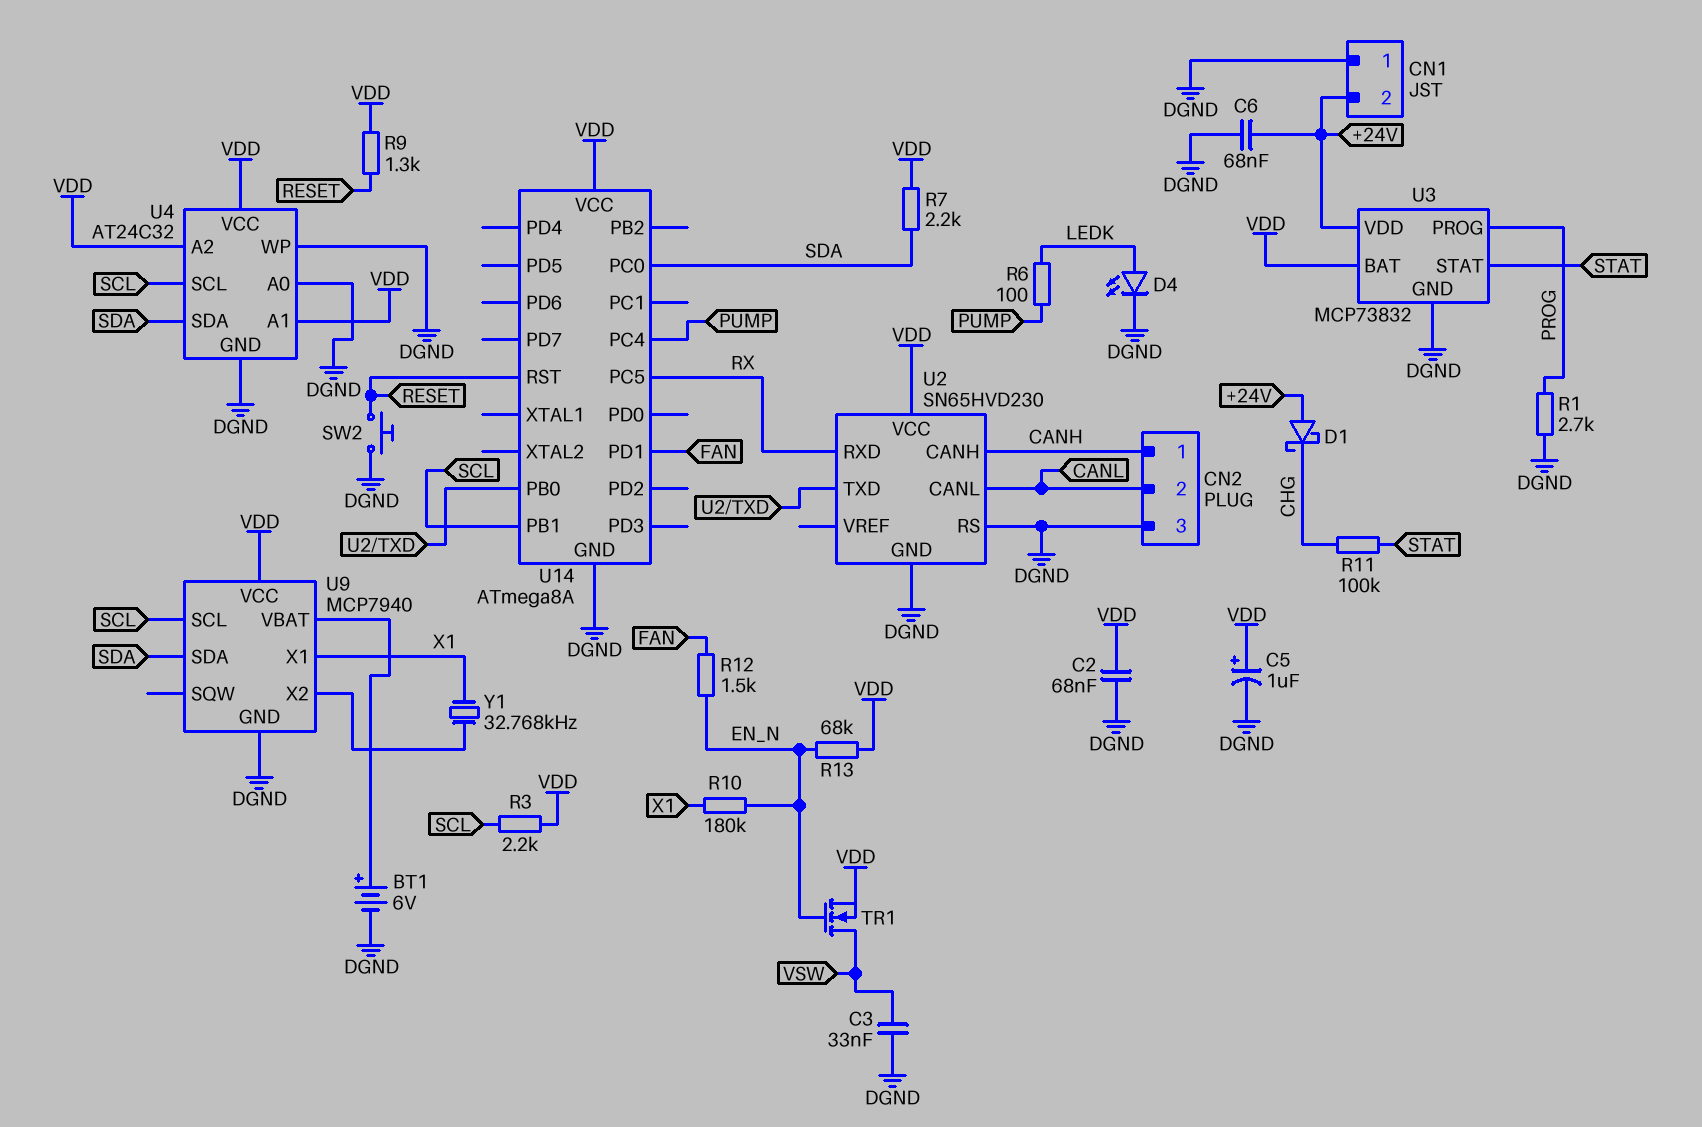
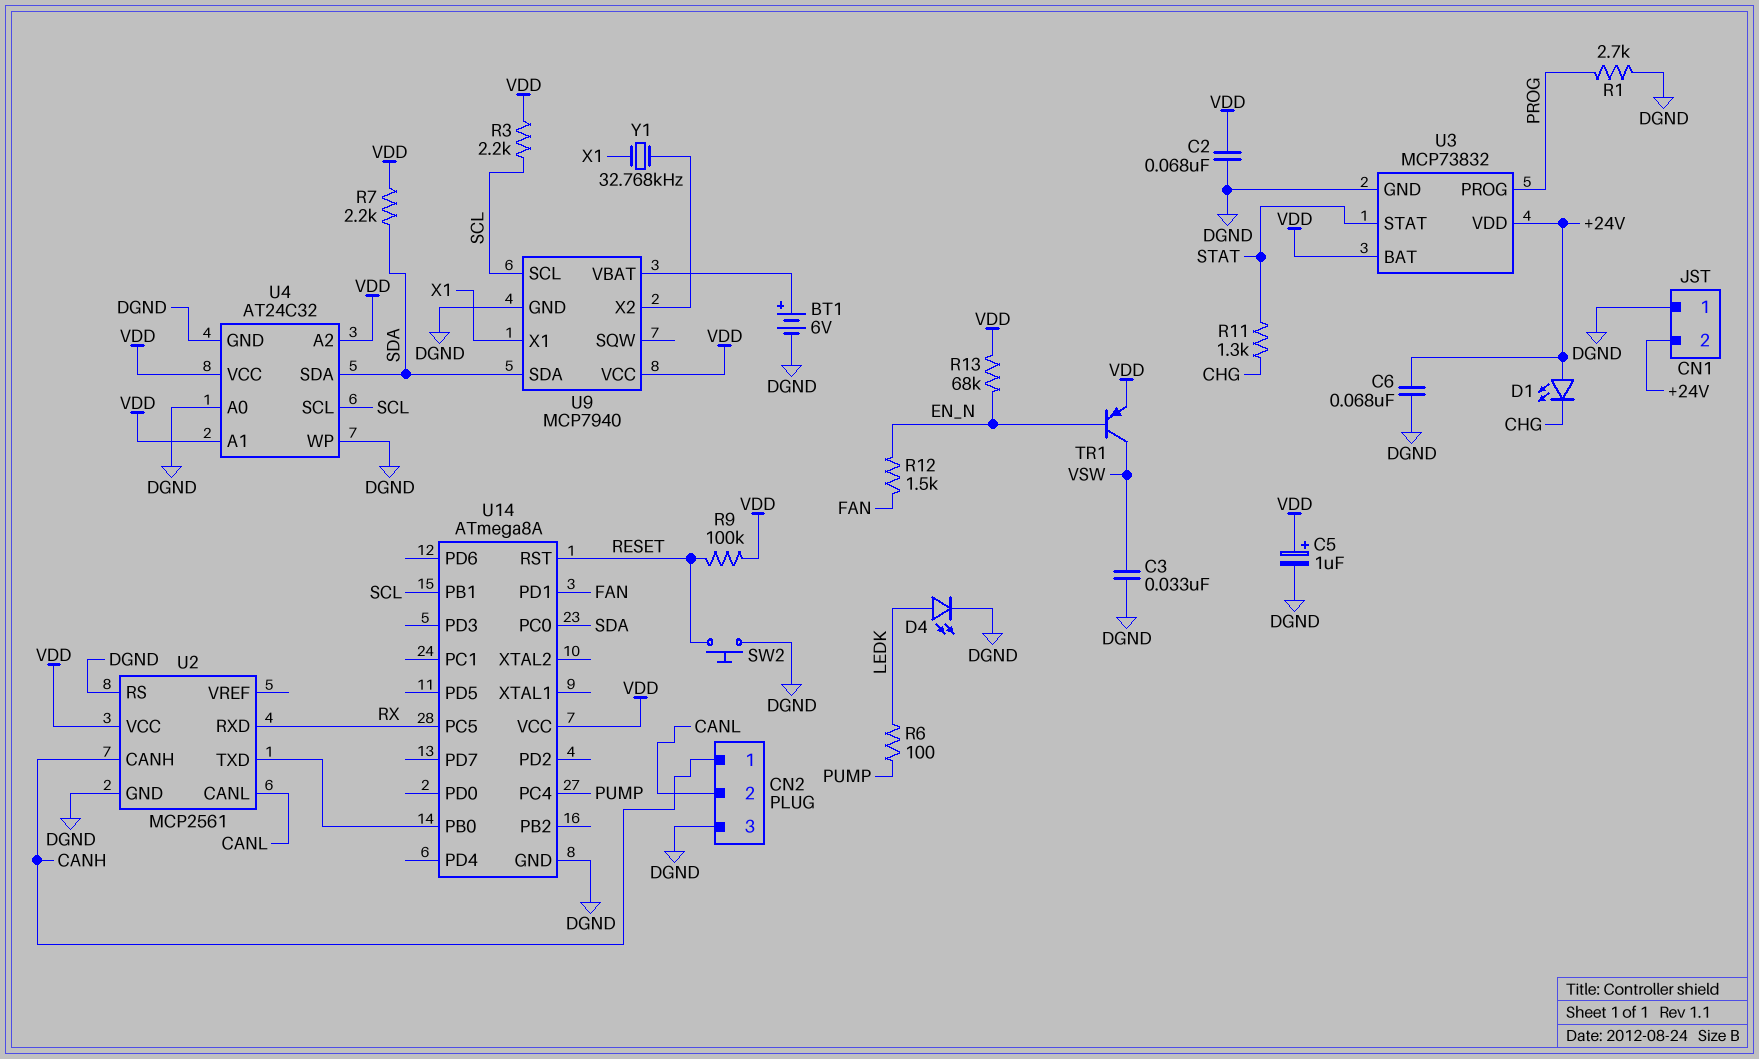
D1: schottky (A +24V, K CHG) -> LED (A +24V, K CHG)
R9: 1.3k (RESET, VDD) -> 100k (RESET, VDD)
R10: 180k (EN_N, X1) -> none
R11: 100k (CHG, STAT) -> 1.3k (CHG, STAT)
TR1: NMOS (G EN_N, D VSW, S VDD) -> PNP (B EN_N, C VSW, E VDD)
U2: SN65HVD230 -> MCP2561

